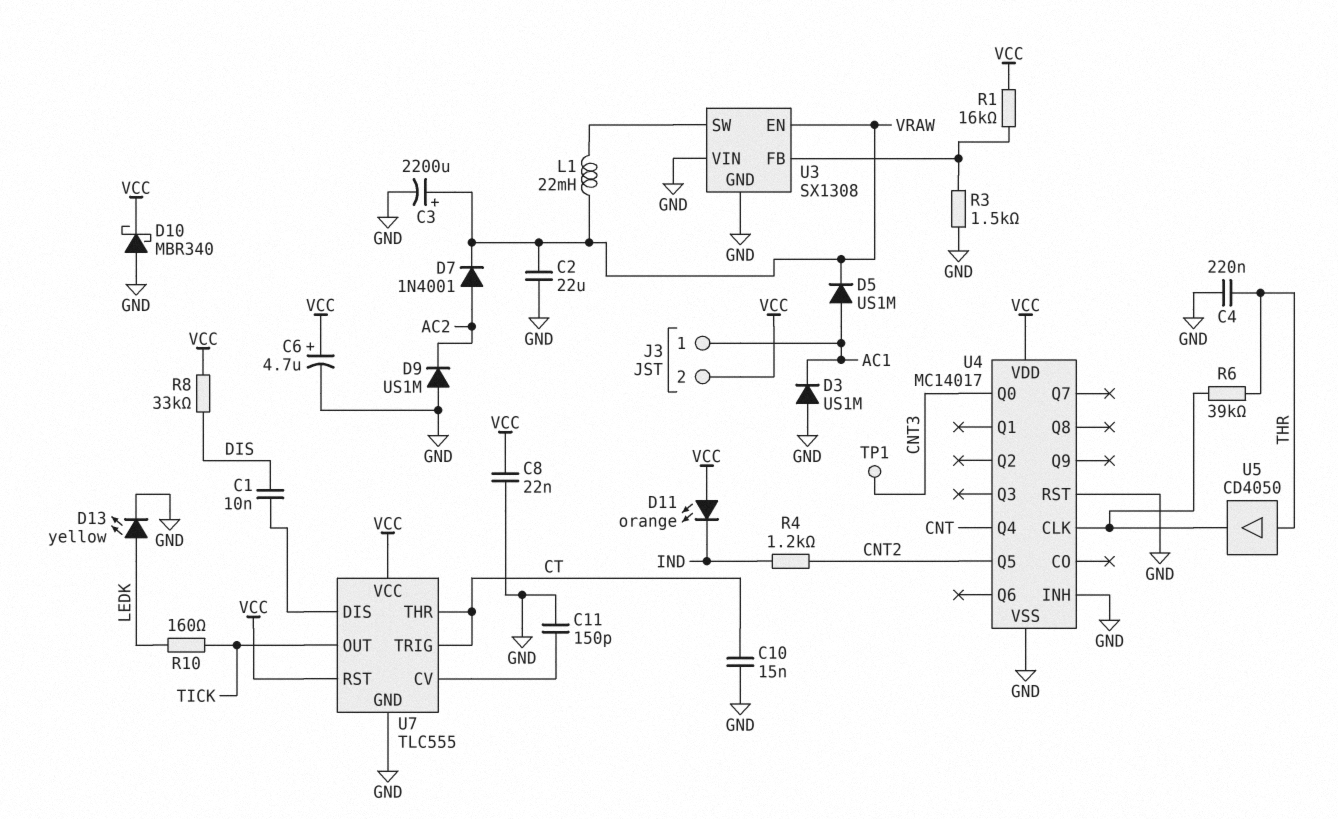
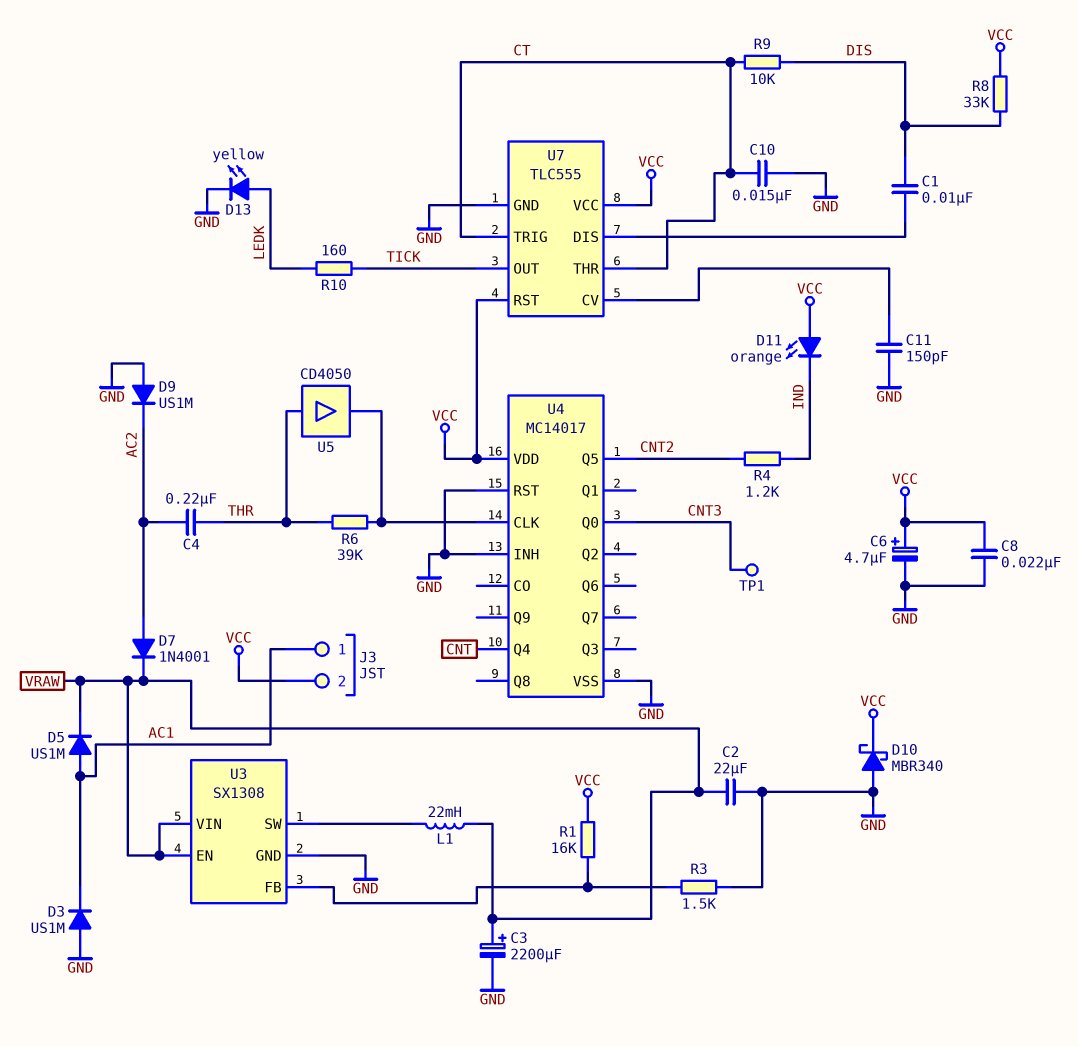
C4: 220nF (GND, THR) -> 220nF (AC2, THR)
R9: none -> 10k (CT, DIS)
U3 pin VIN: GND -> VRAW

